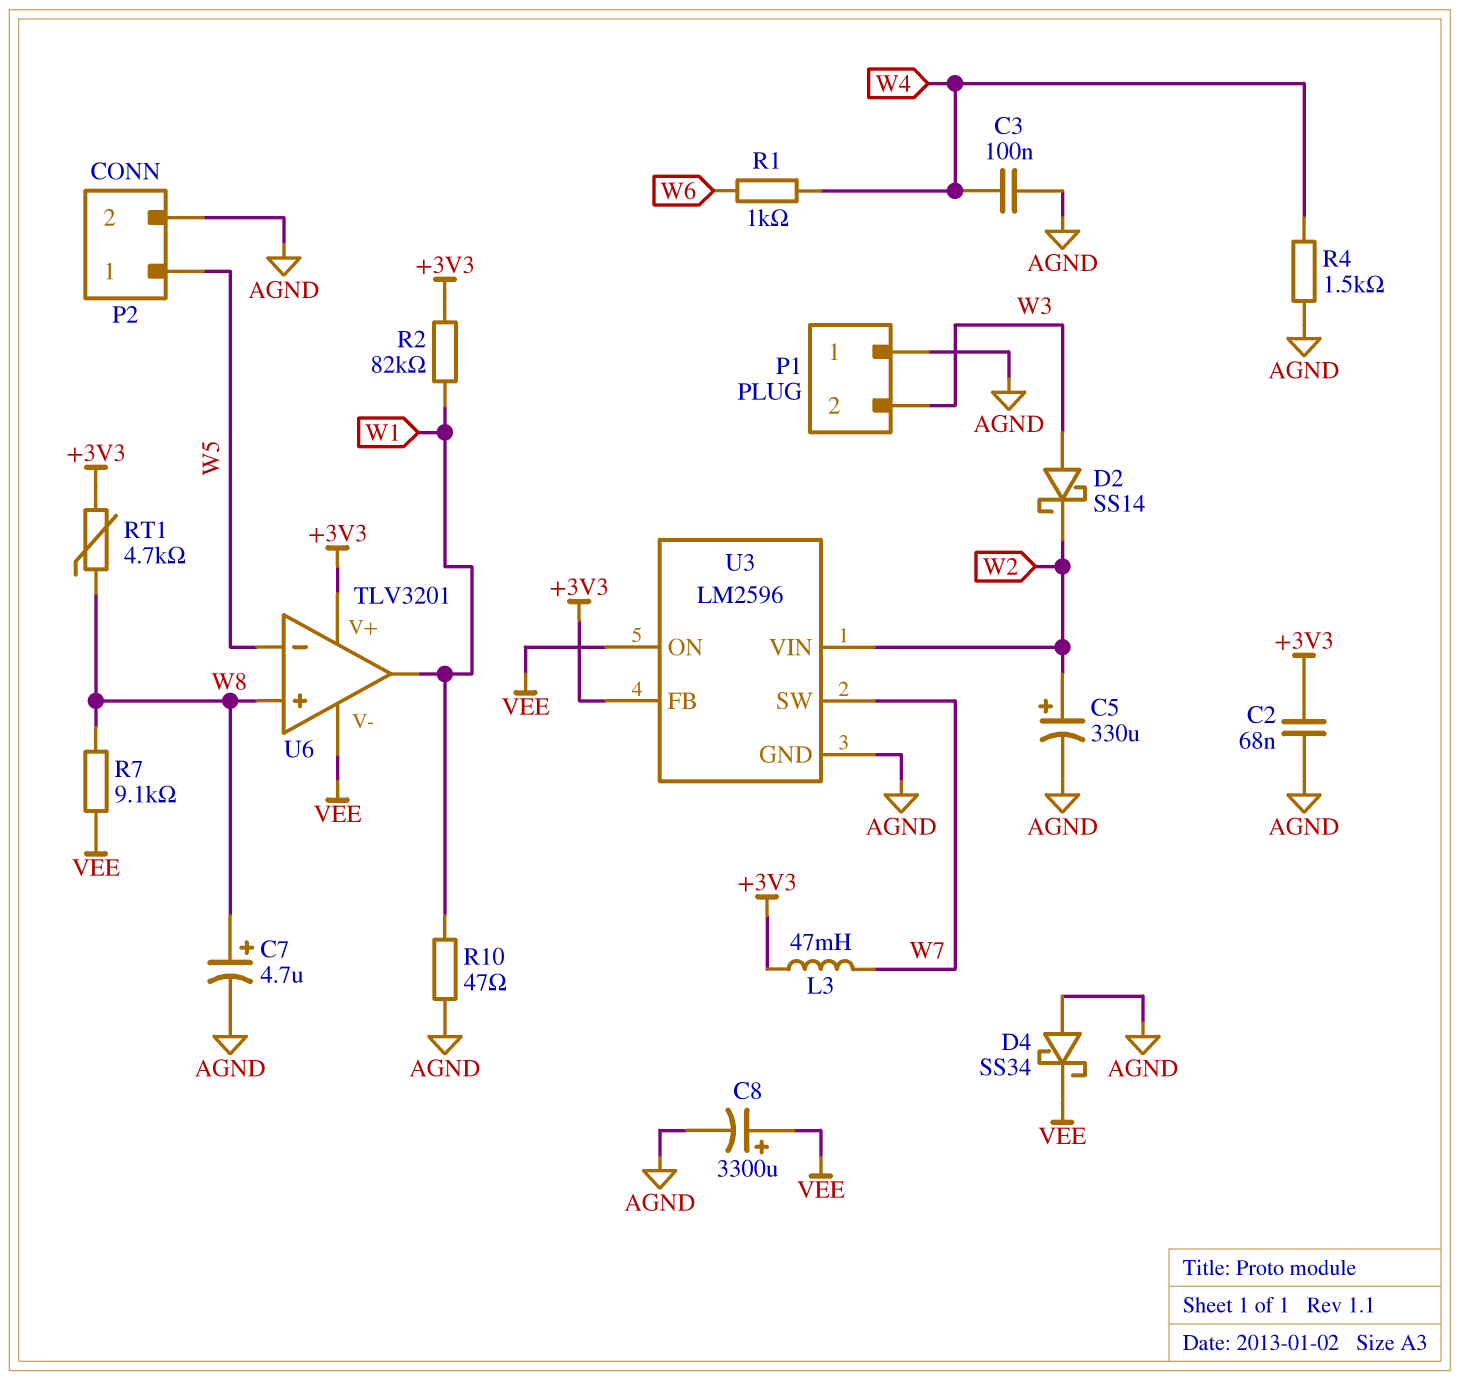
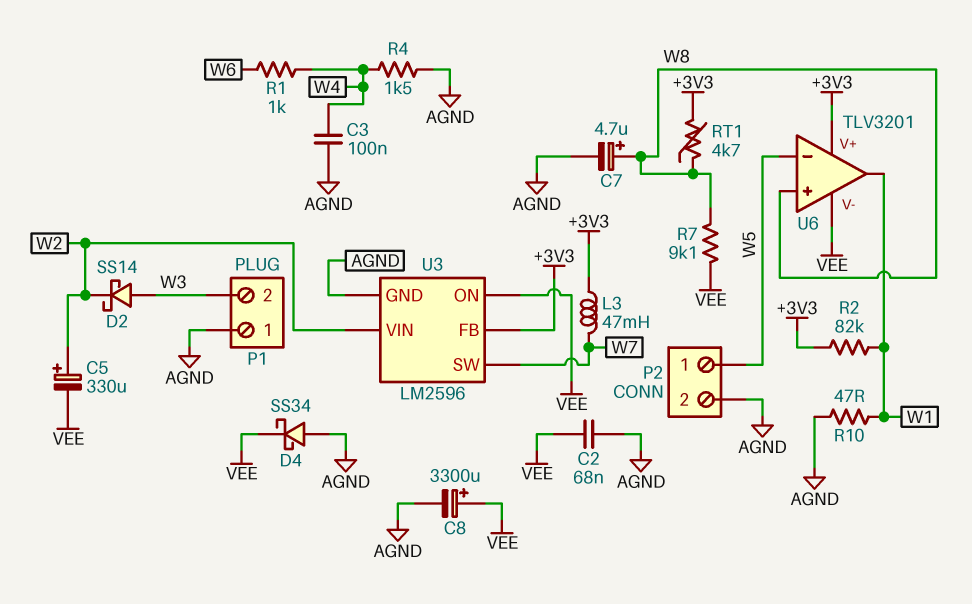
C2: 68nF (+3V3, AGND) -> 68nF (AGND, VEE)
C5: 330uF (plus W2, minus AGND) -> 330uF (plus W2, minus VEE)

